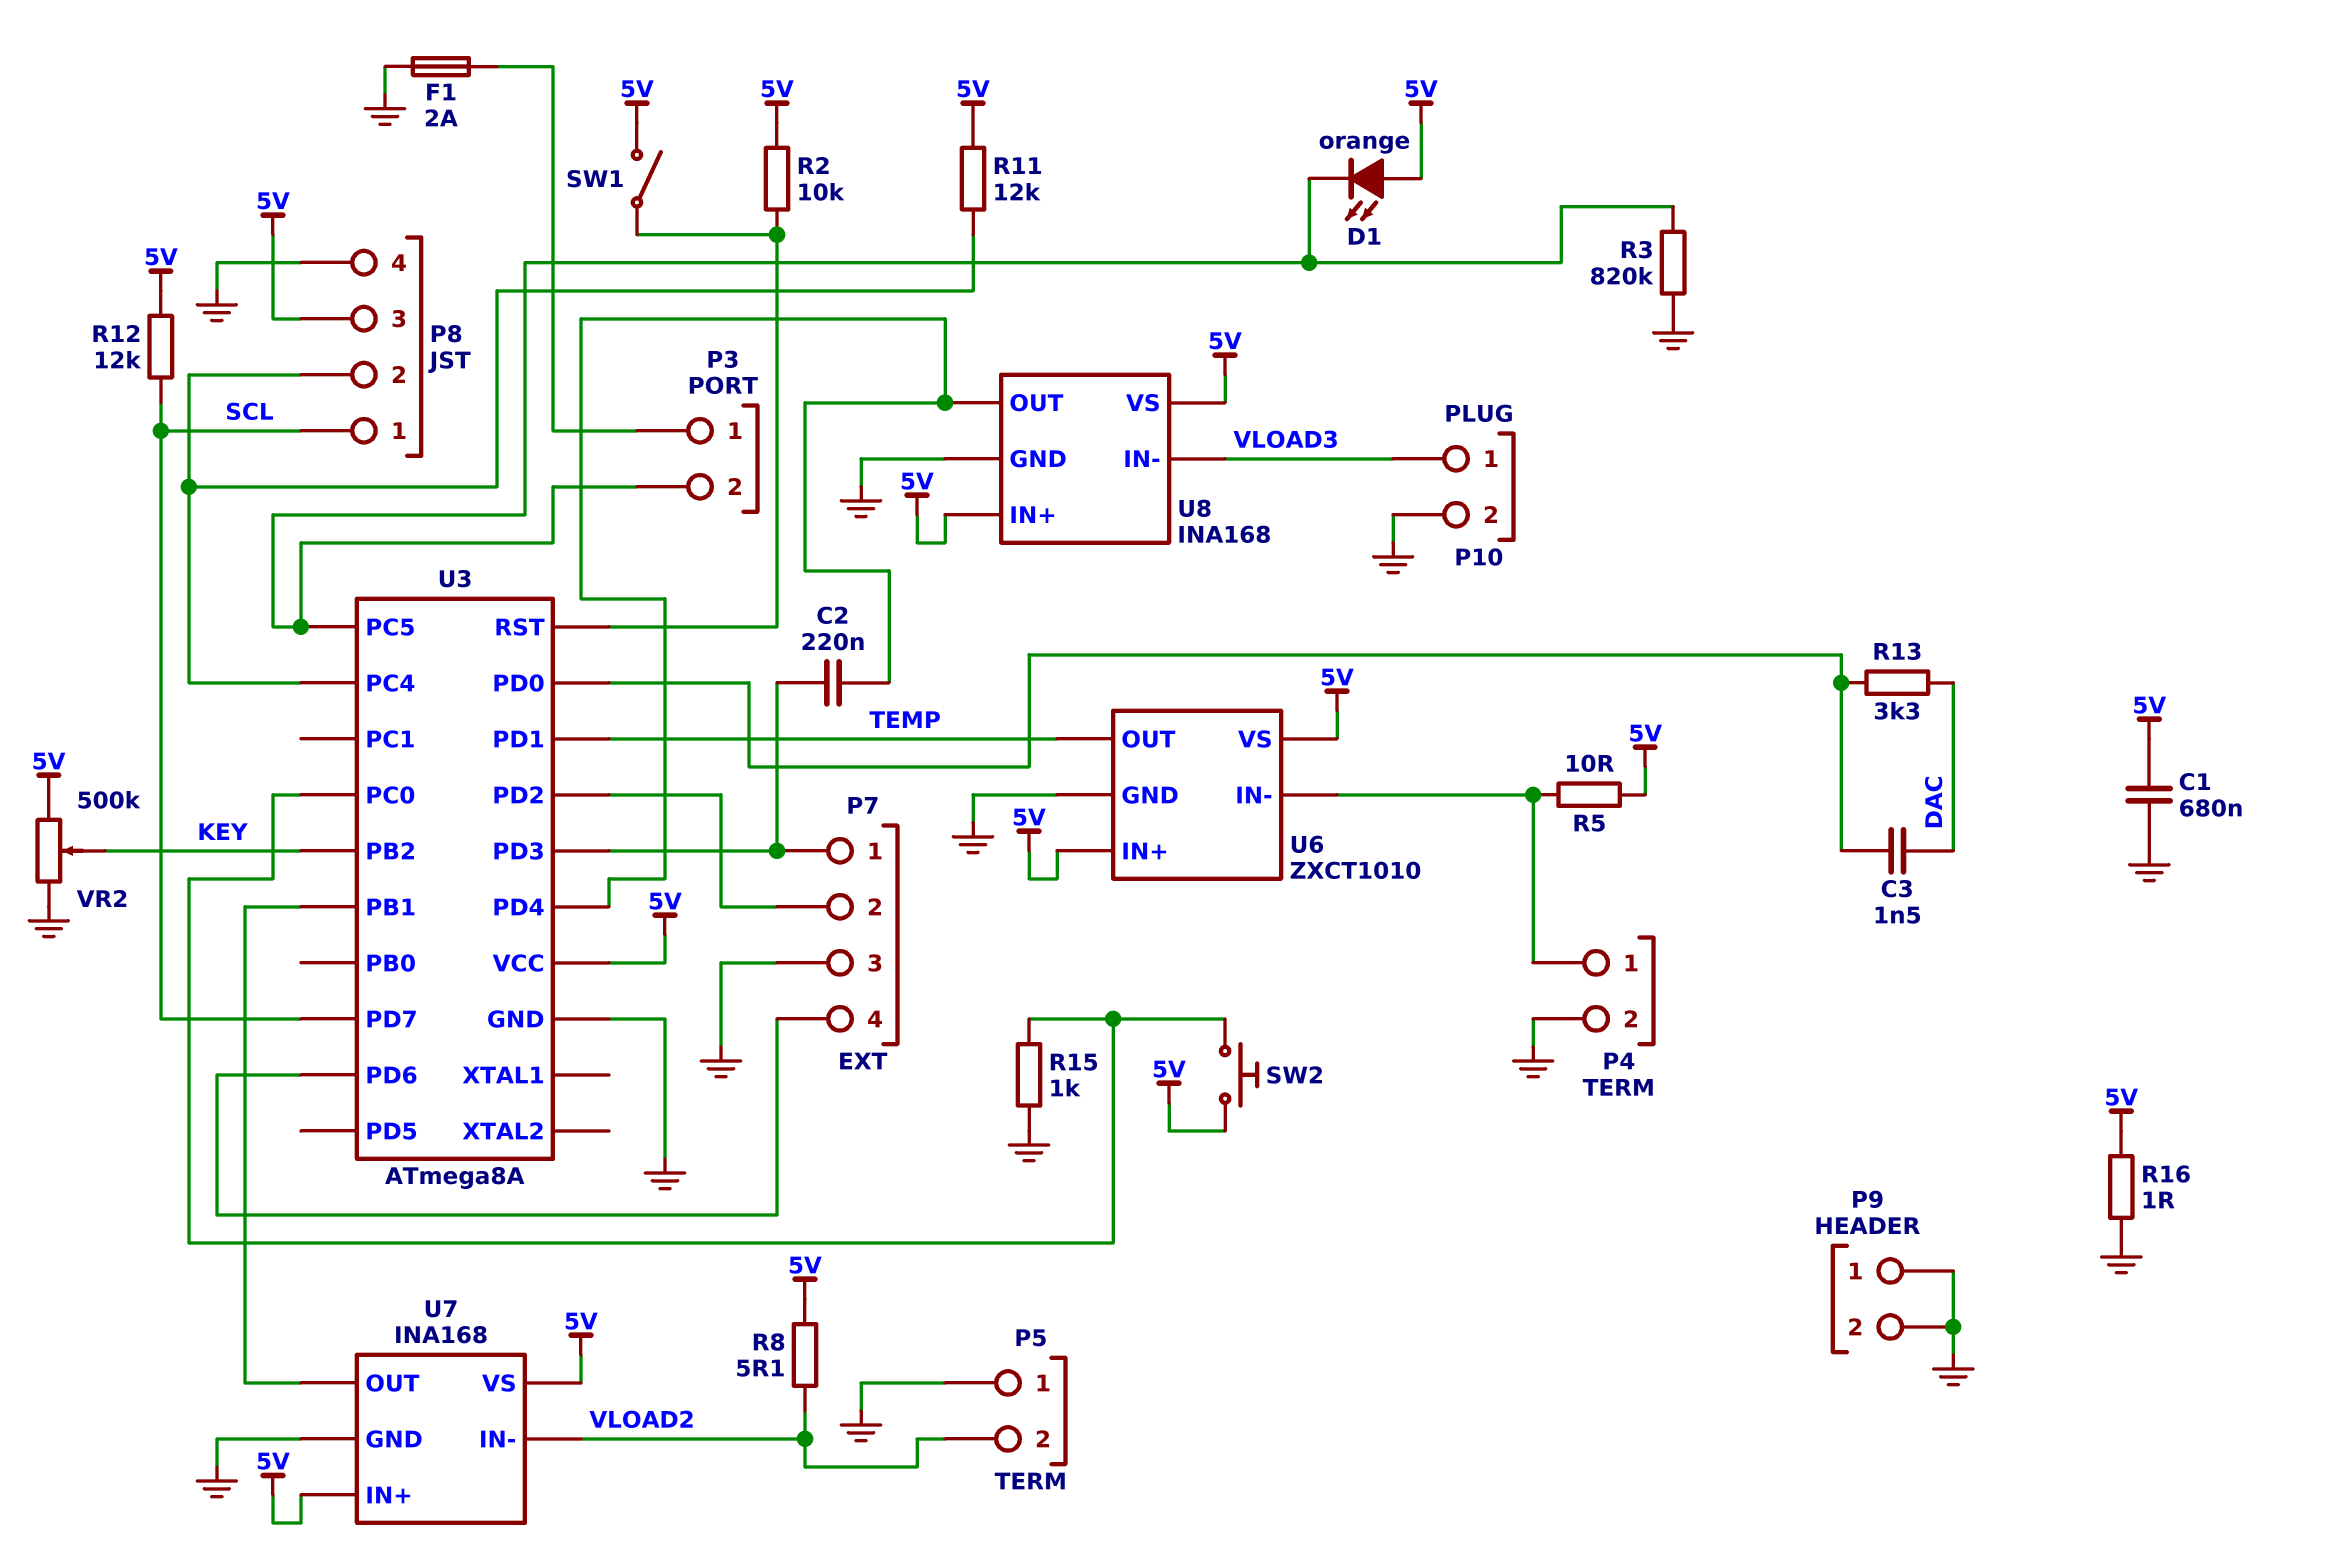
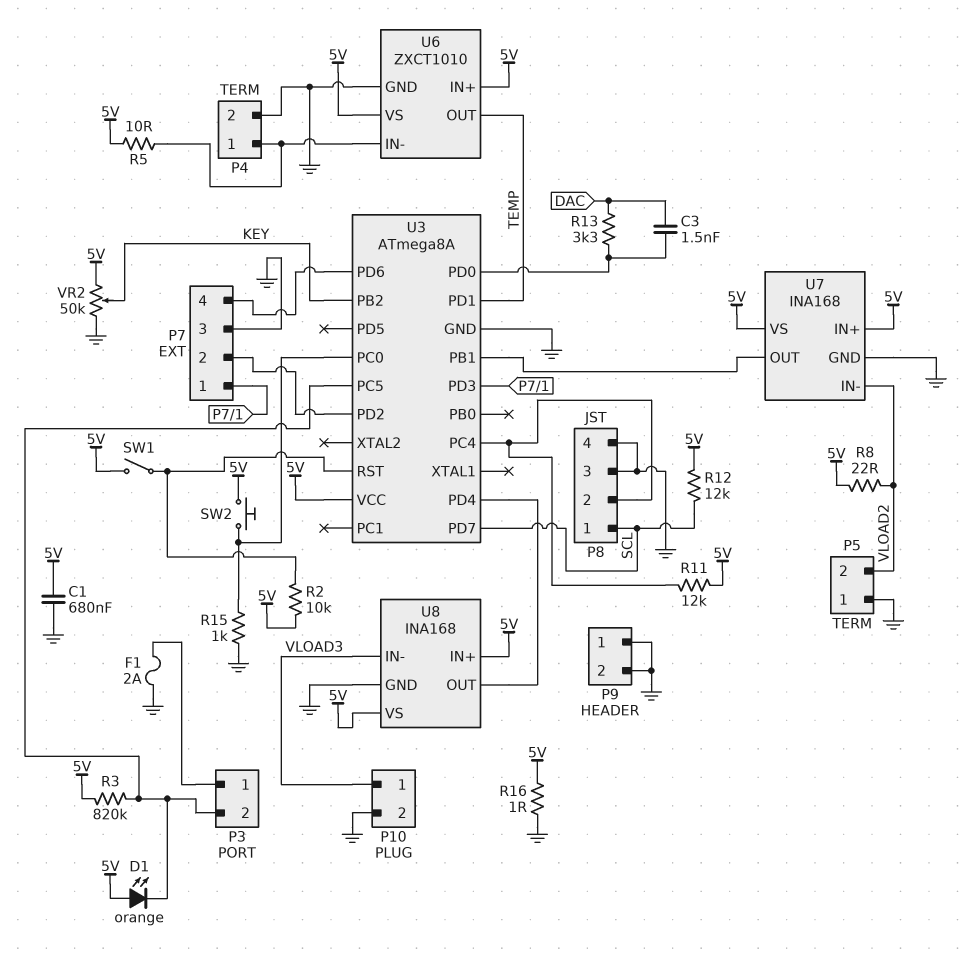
C2: 220nF (P7/1, U3/PD4) -> none
P8 pin 3: 5V -> GND
R3: 820k (GND, P3/2) -> 820k (5V, P3/2)
R8: 5.1 (5V, VLOAD2) -> 22 (5V, VLOAD2)
VR2: 500k (5V, GND, wiper KEY) -> 50k (5V, GND, wiper KEY)

